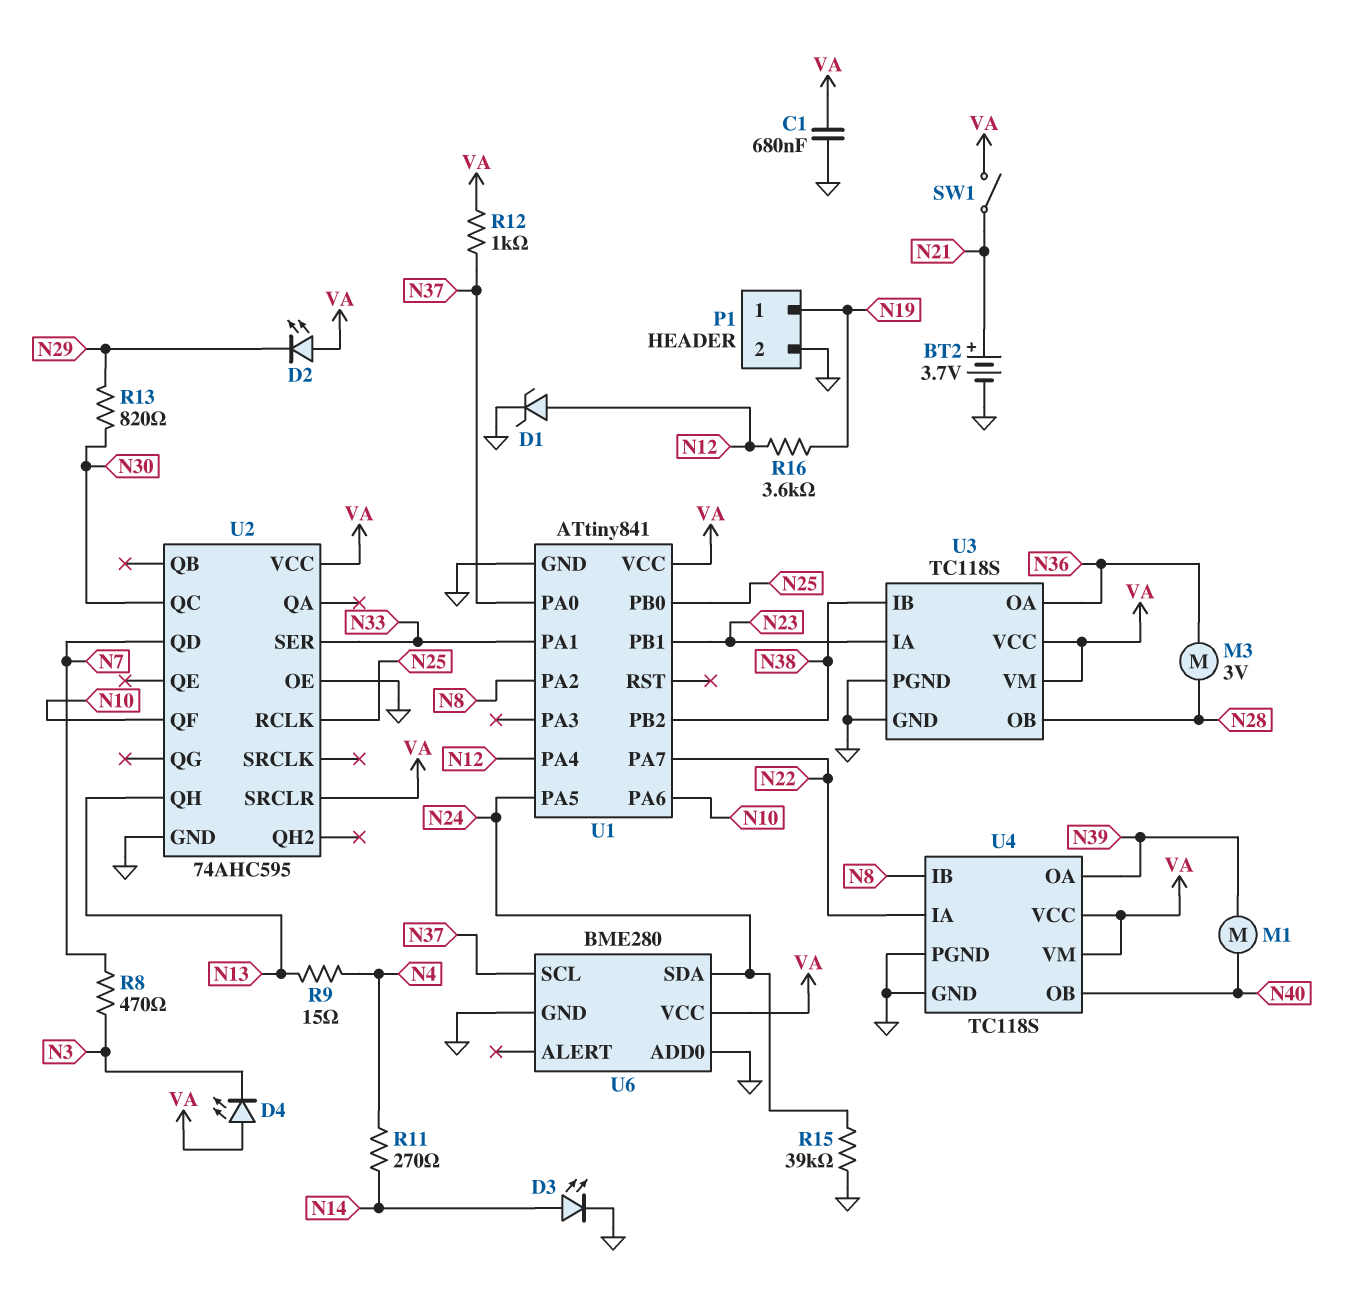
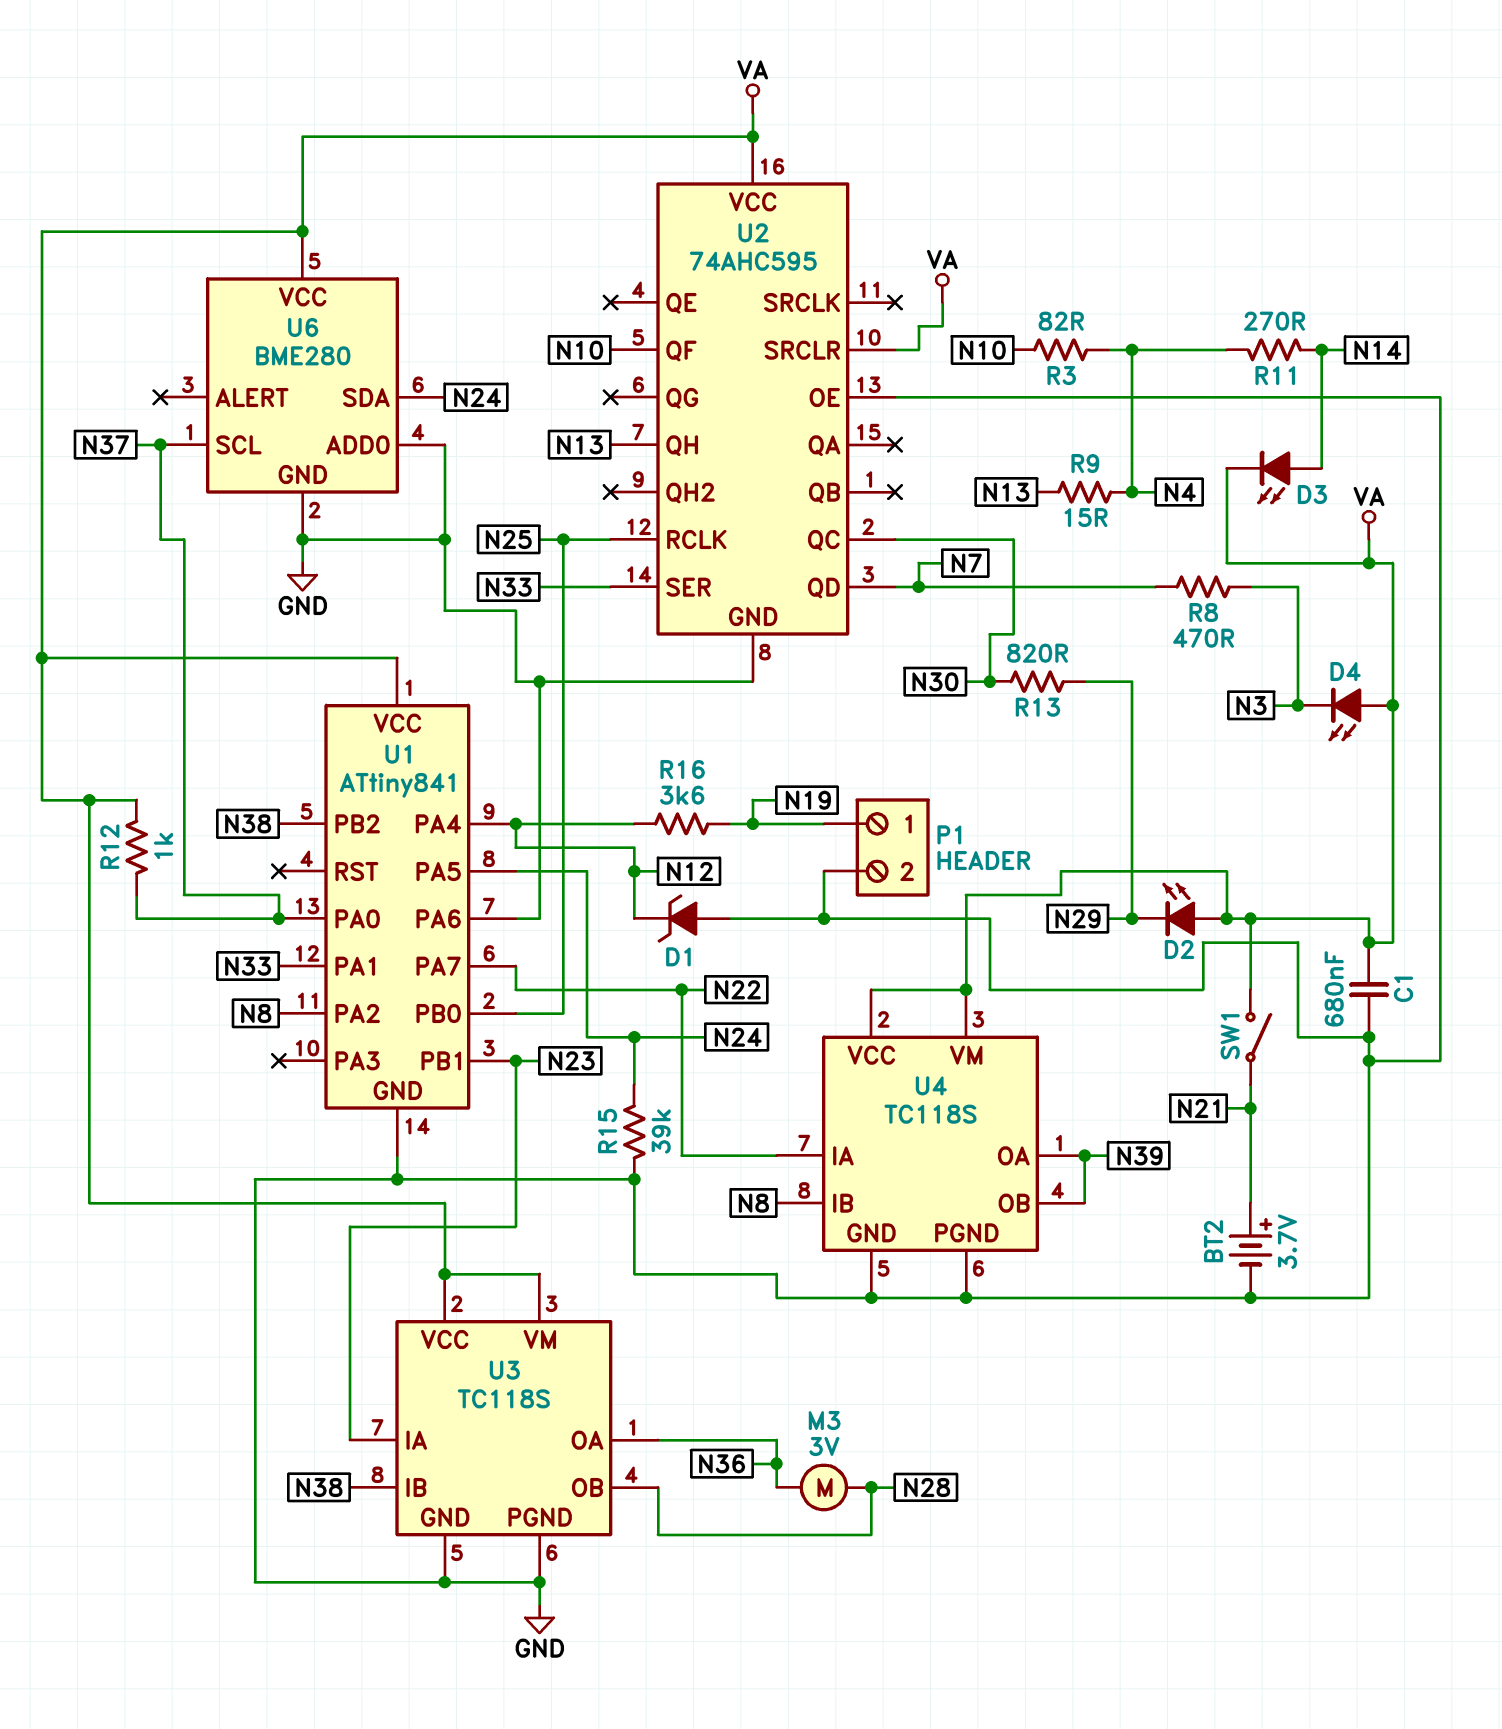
D1: zener (A N12, K GND) -> zener (A GND, K N12)
D3: LED (A N14, K GND) -> LED (A N14, K VA)
M1: motor (N39, N40) -> none
R3: none -> 82 (N4, N10)
U1 pin PA6: N10 -> GND
U4 pin OB: N40 -> N39

